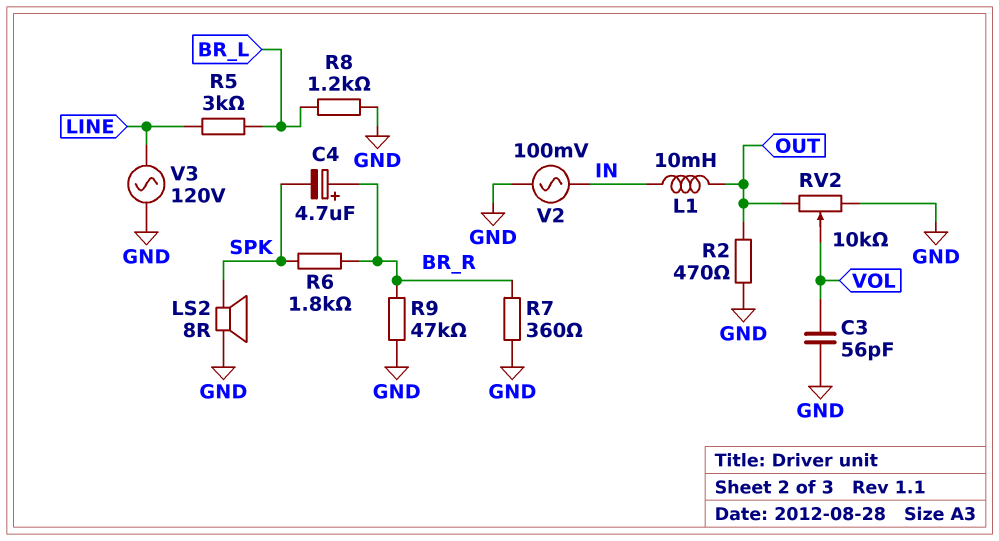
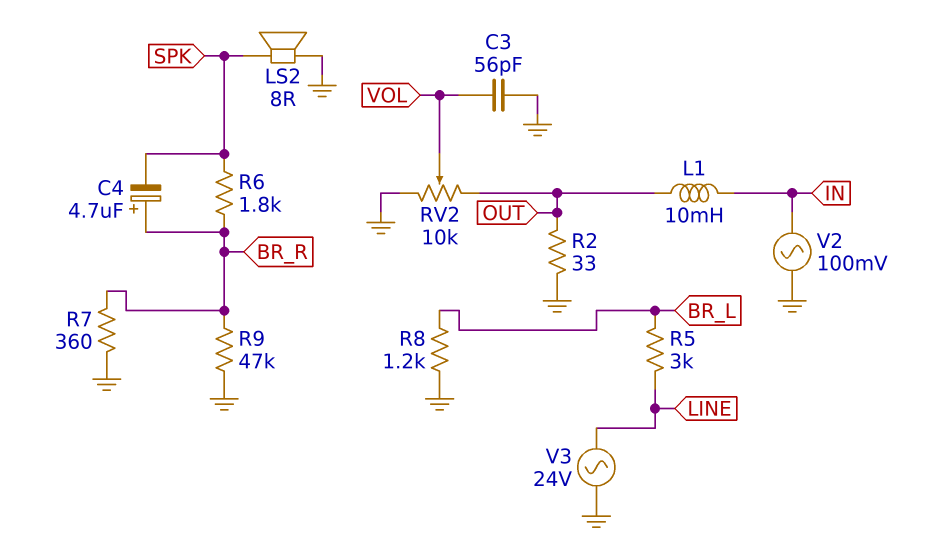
R2: 470 (GND, OUT) -> 33 (GND, OUT)
V3: AC 120V (GND, LINE) -> AC 24V (GND, LINE)

